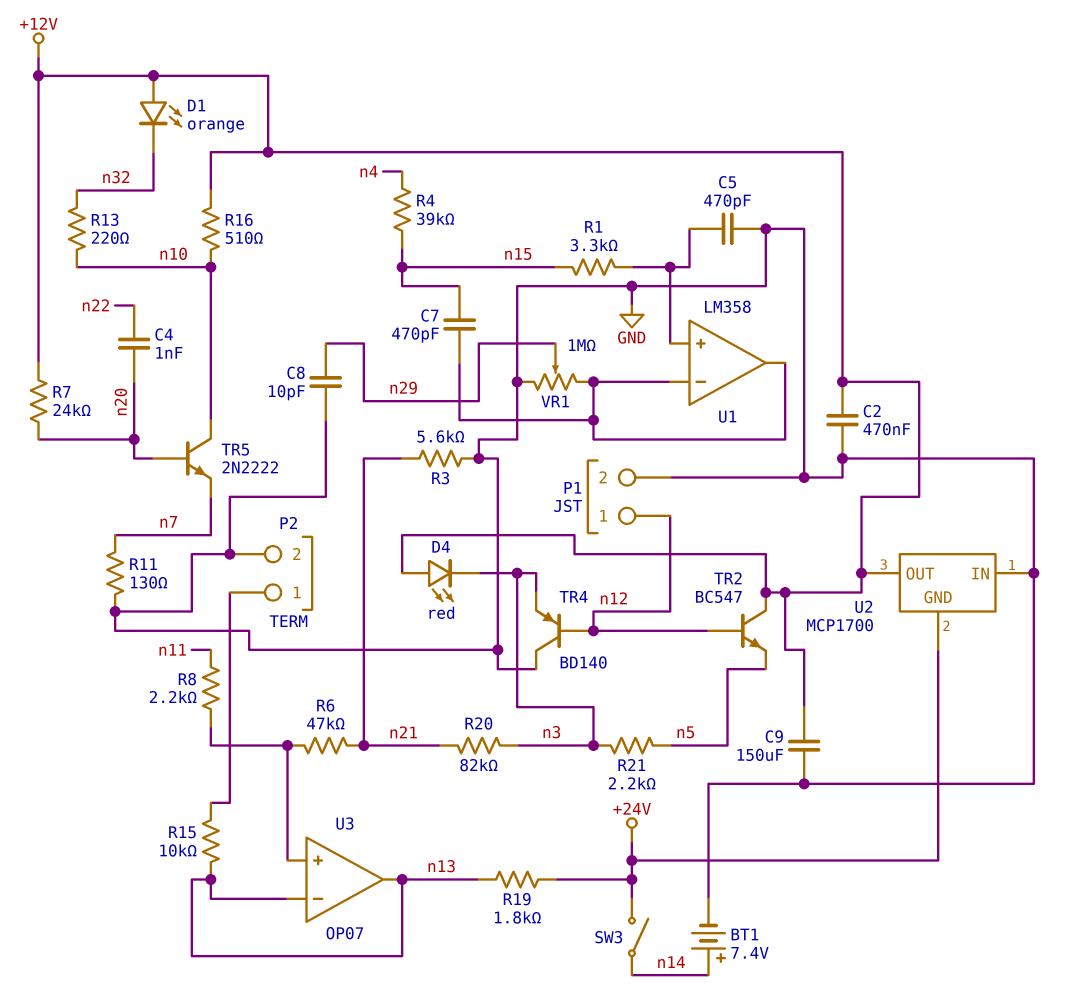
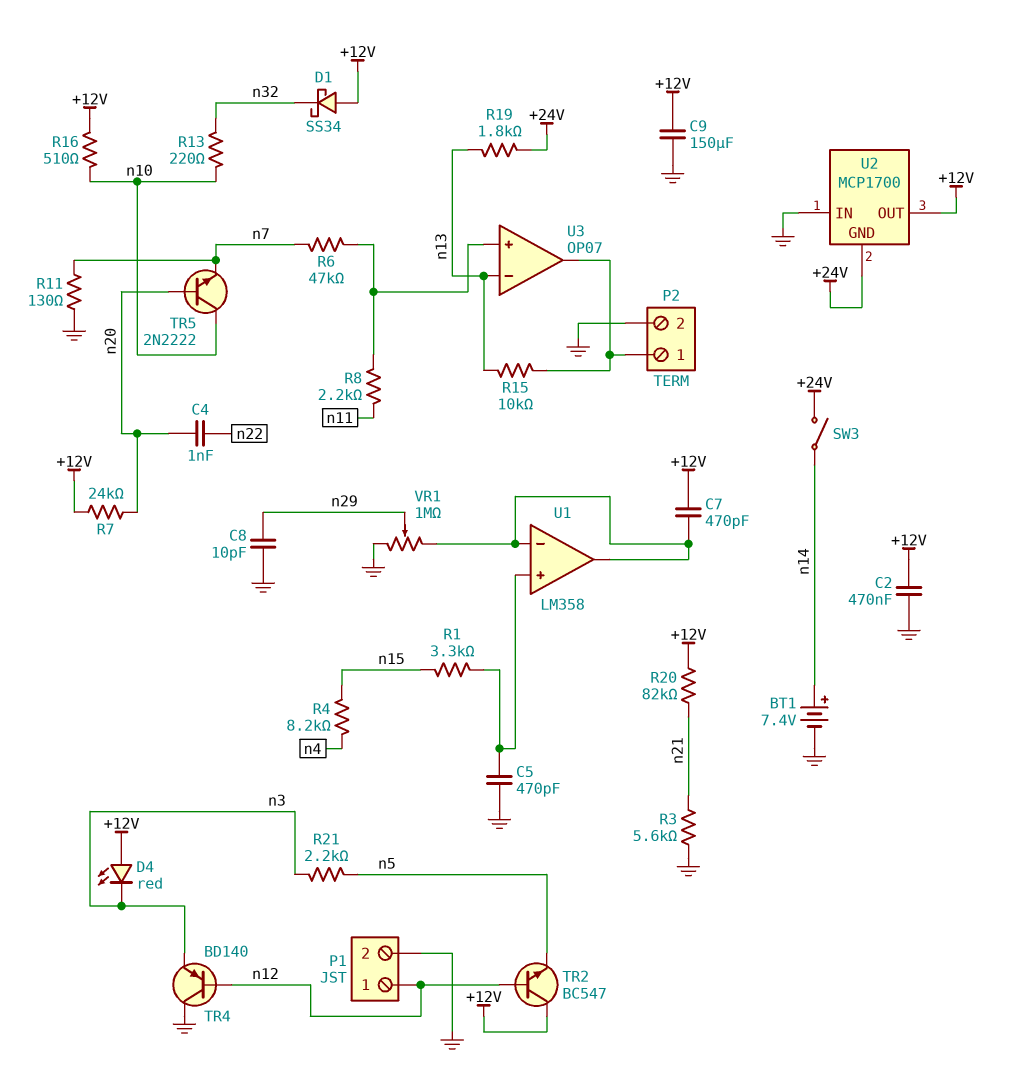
C7: 470pF (U1/in-, n15) -> 470pF (+12V, U1/in-)
D1: LED orange (A +12V, K n32) -> schottky SS34 (A +12V, K n32)
R4: 39k (n4, n15) -> 8.2k (n4, n15)
R6: 47k (U3/in+, n21) -> 47k (U3/in+, n7)
R20: 82k (n3, n21) -> 82k (+12V, n21)
U3 pin out: n13 -> P2/1

